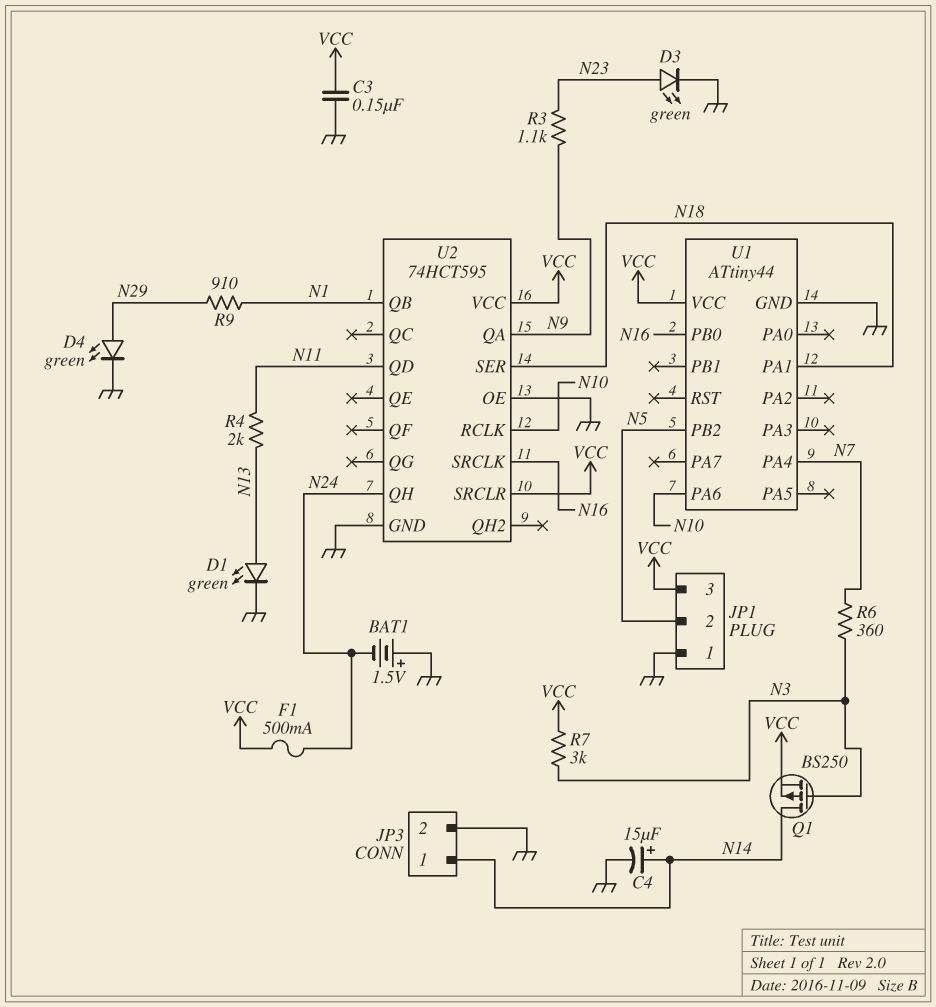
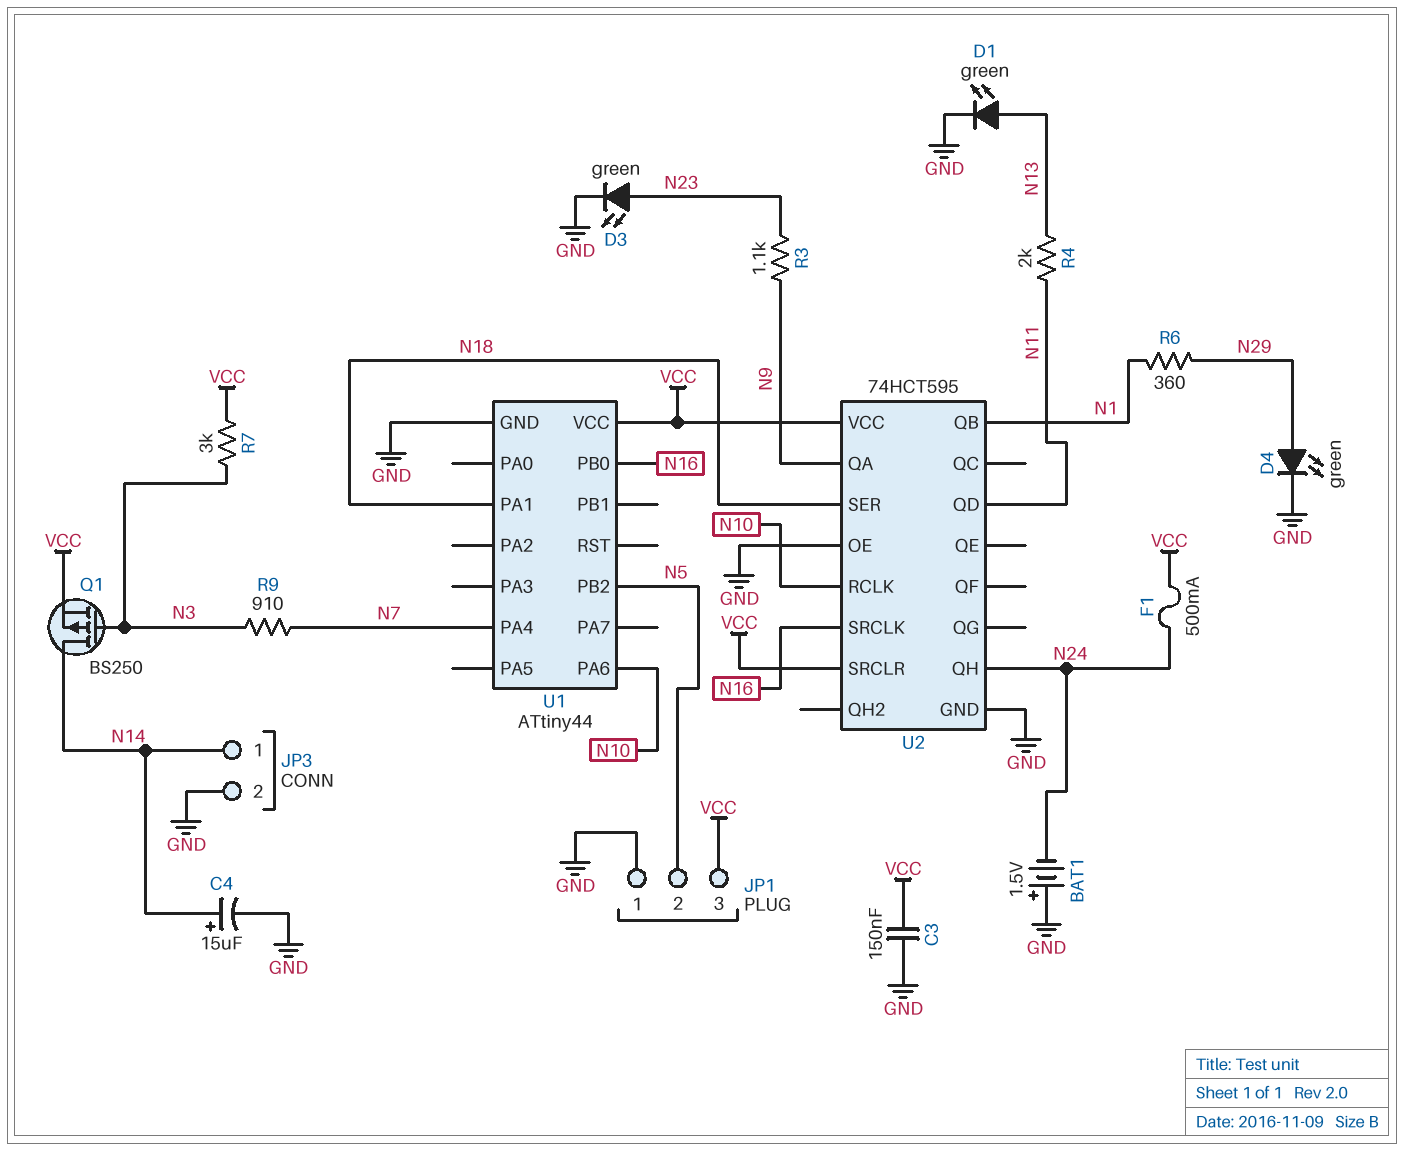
R6: 360 (N3, N7) -> 360 (N1, N29)
R9: 910 (N1, N29) -> 910 (N3, N7)

